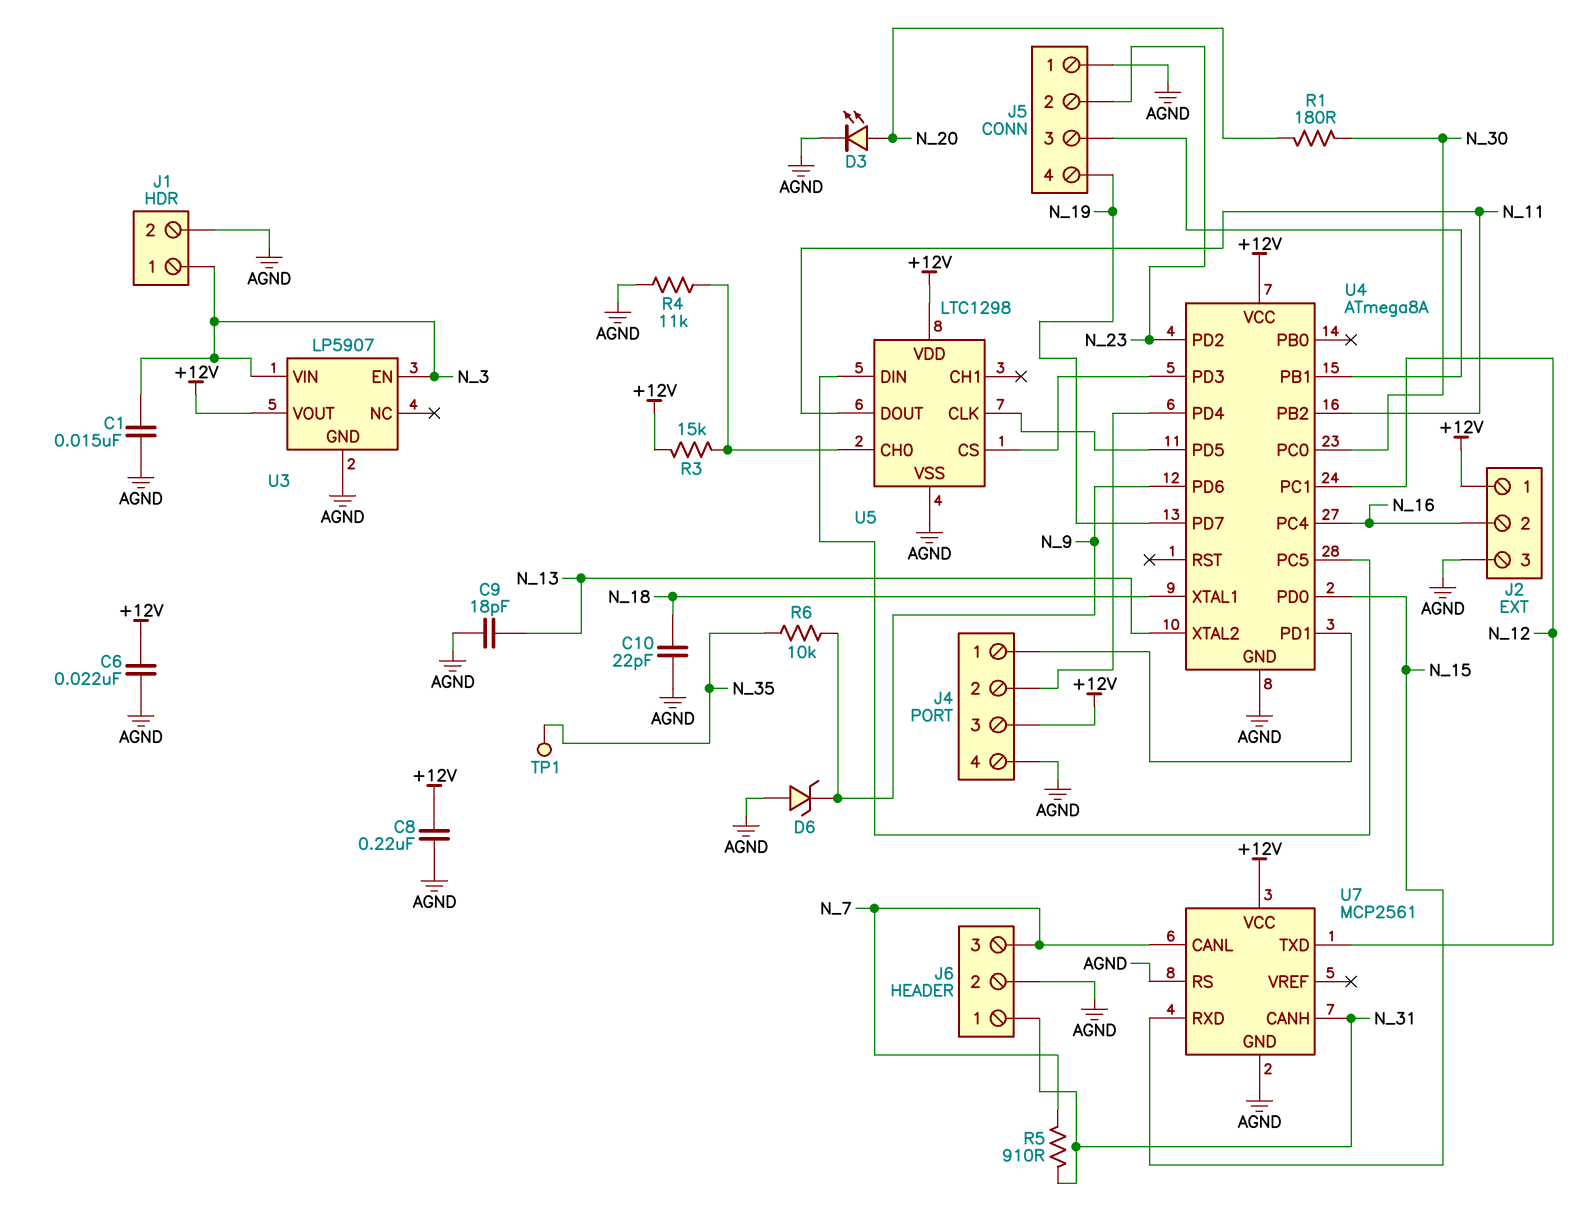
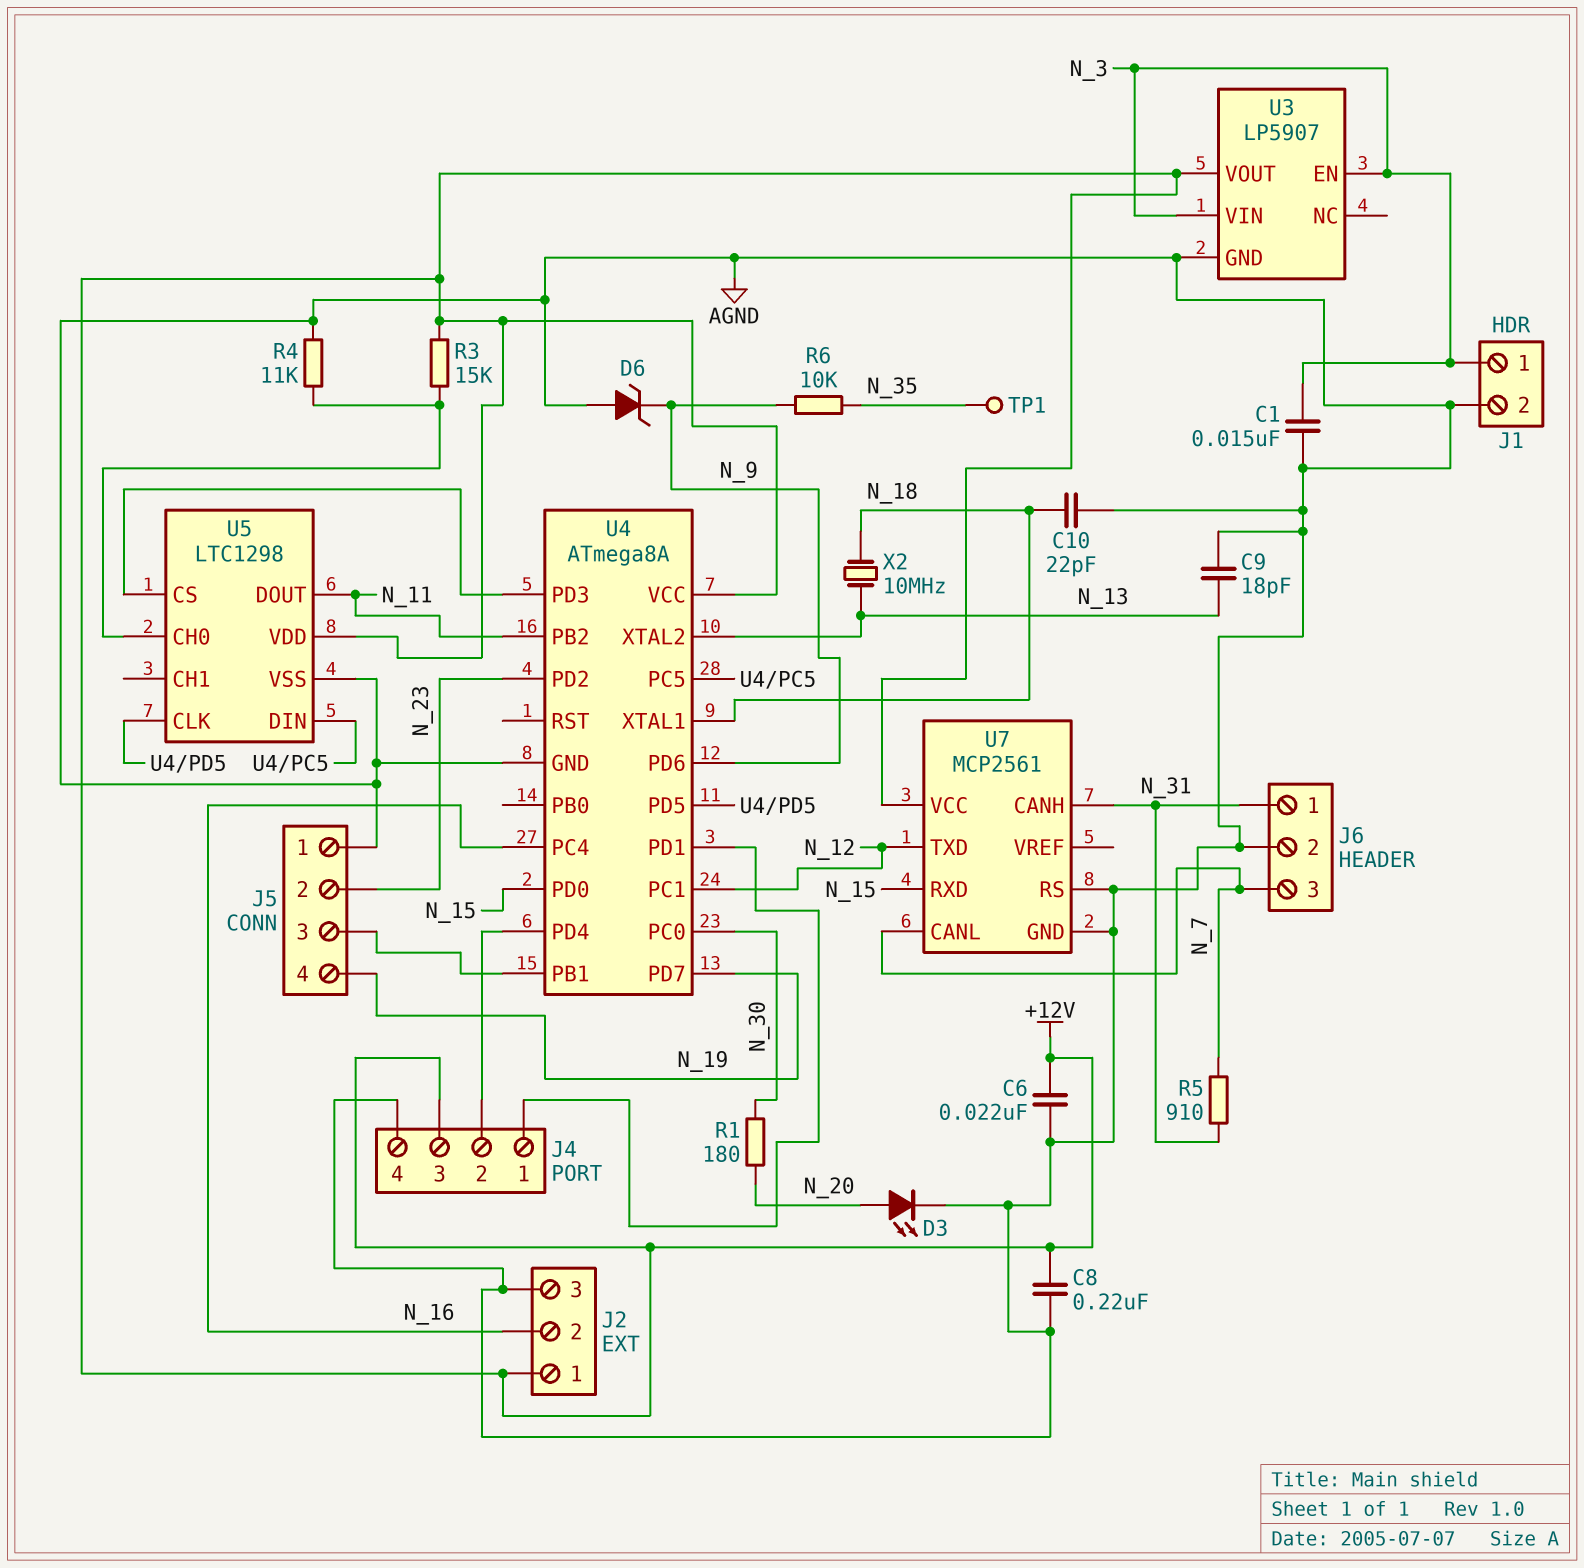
X2: none -> 10MHz (N_13, N_18)

